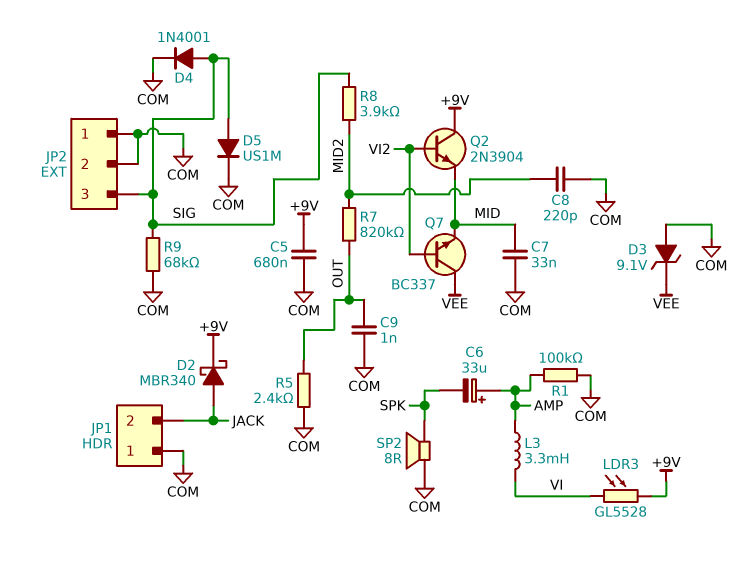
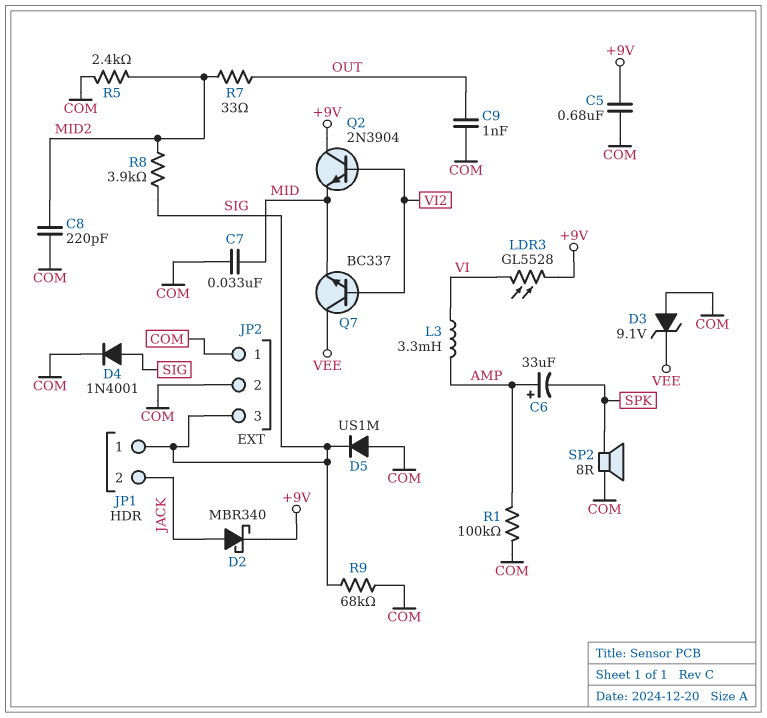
D5: diode US1M (A SIG, K COM) -> diode US1M (A COM, K SIG)
JP1 pin 1: COM -> SIG
R5: 2.4k (COM, OUT) -> 2.4k (COM, MID2)
R7: 820k (MID2, OUT) -> 33 (MID2, OUT)

